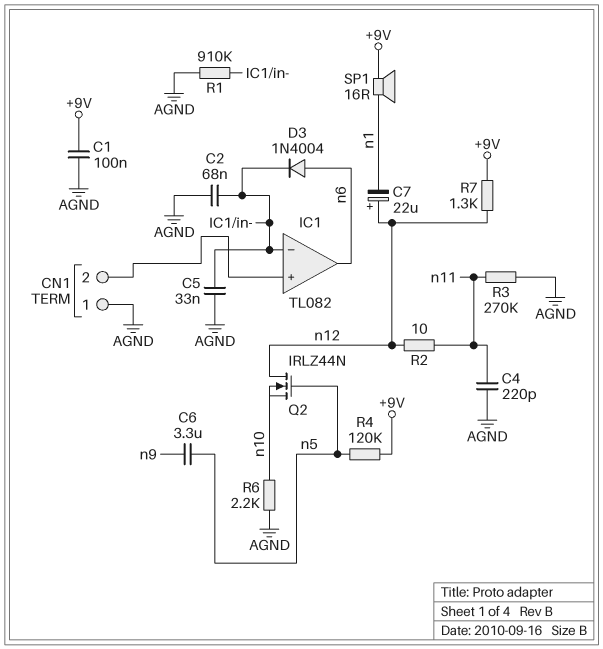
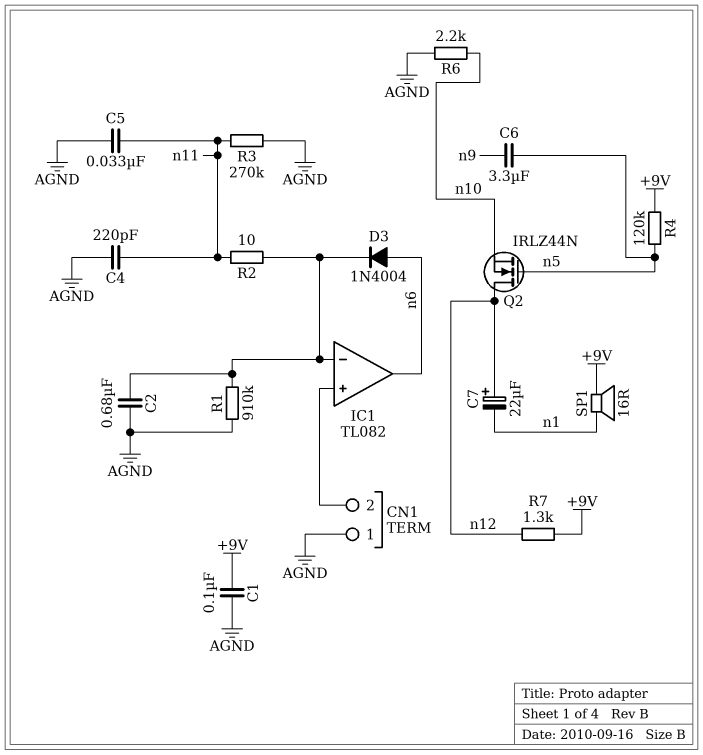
C2: 68nF (AGND, IC1/in-) -> 680nF (AGND, IC1/in-)
C5: 33nF (AGND, IC1/in-) -> 33nF (AGND, n11)
R2: 10 (n11, n12) -> 10 (IC1/in-, n11)

